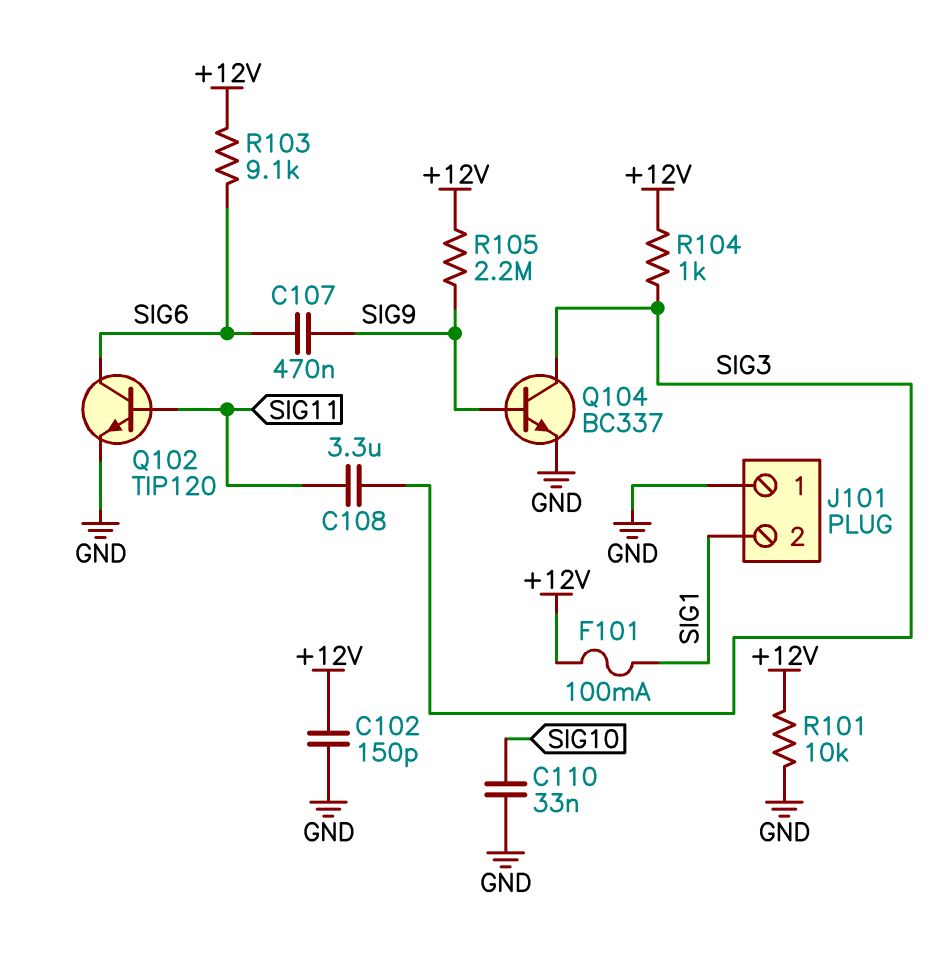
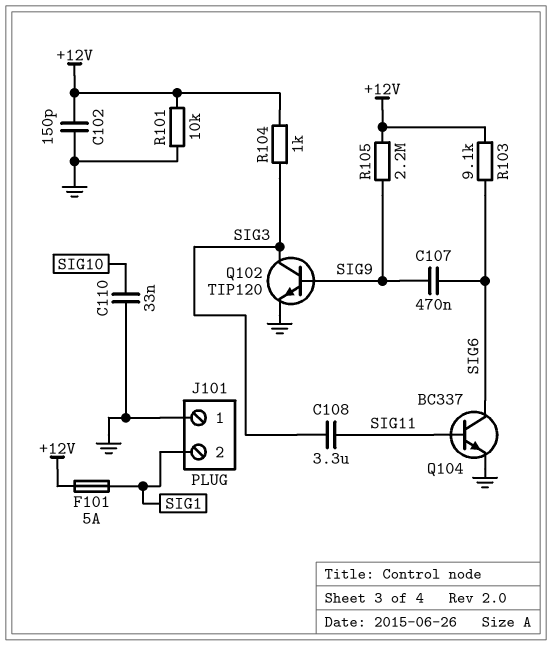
F101: 100mA (+12V, SIG1) -> 5A (+12V, SIG1)
Q102: NPN TIP120 (B SIG11, C SIG6, E GND) -> NPN TIP120 (B SIG9, C SIG3, E GND)
Q104: NPN BC337 (B SIG9, C SIG3, E GND) -> NPN BC337 (B SIG11, C SIG6, E GND)

